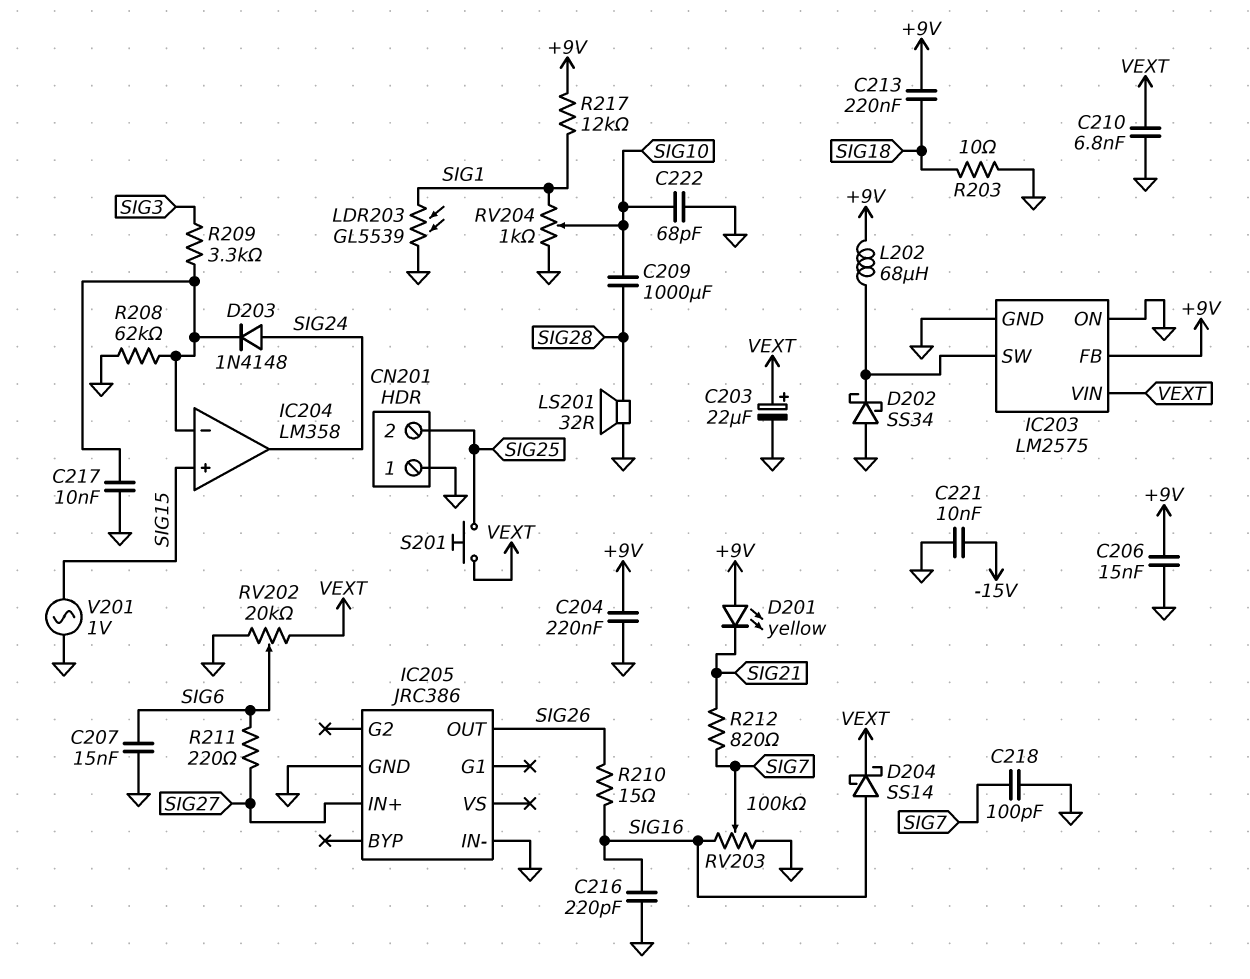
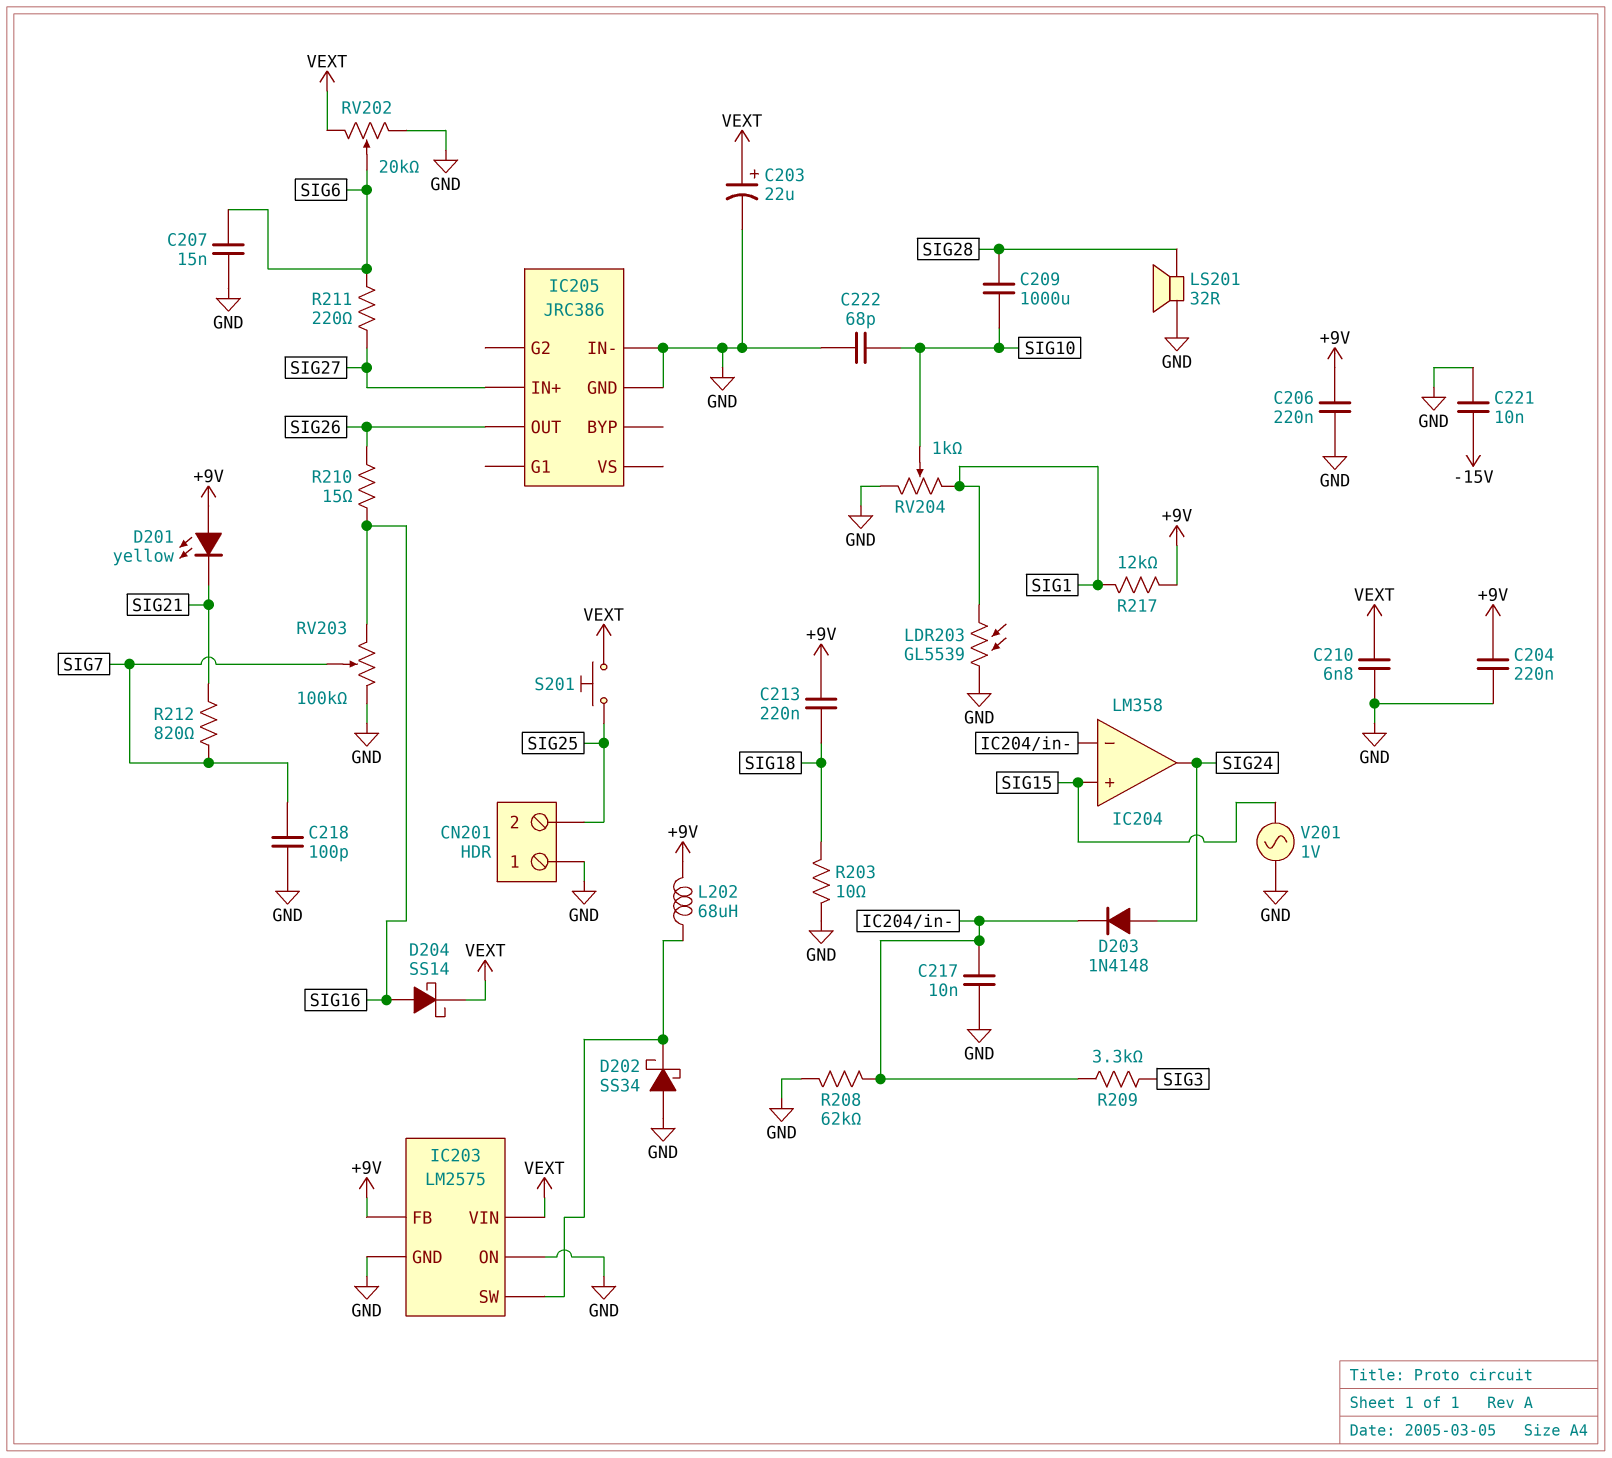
C206: 15nF (+9V, GND) -> 220nF (+9V, GND)
C216: 220pF (GND, SIG16) -> none

